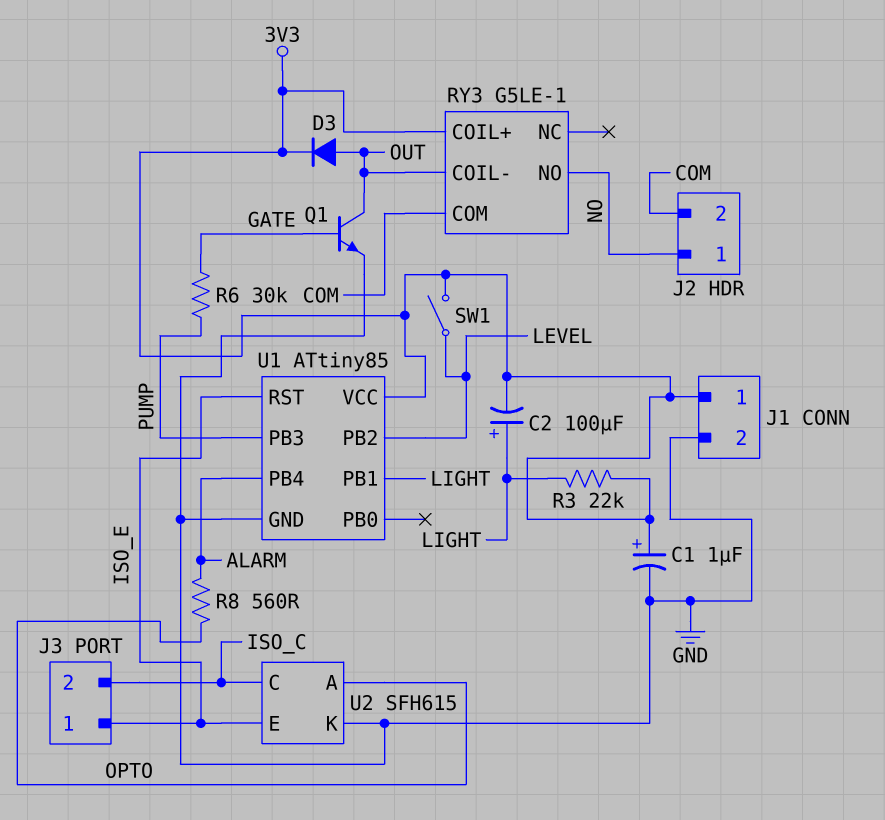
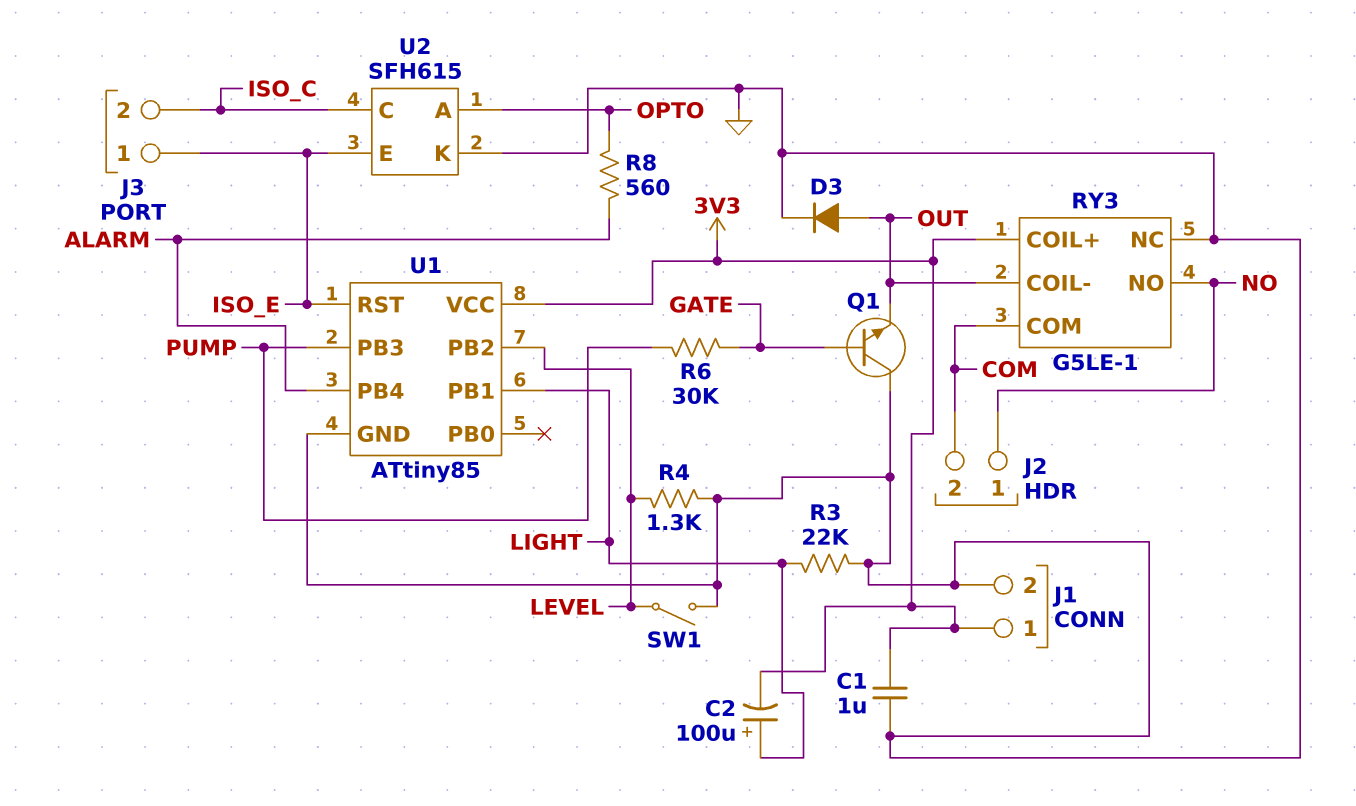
C1: 1uF (plus 3V3, minus GND) -> 1uF (3V3, GND)
D3: diode (A OUT, K 3V3) -> diode (A OUT, K GND)
Q1: NPN (B GATE, C OUT, E GND) -> NPN (B GATE, C GND, E OUT)
R3: 22k (3V3, LIGHT) -> 22k (GND, LIGHT)
R4: none -> 1.3k (GND, LEVEL)
RY3 pin NC: none -> GND
SW1: switch (3V3, LEVEL) -> switch (GND, LEVEL)

